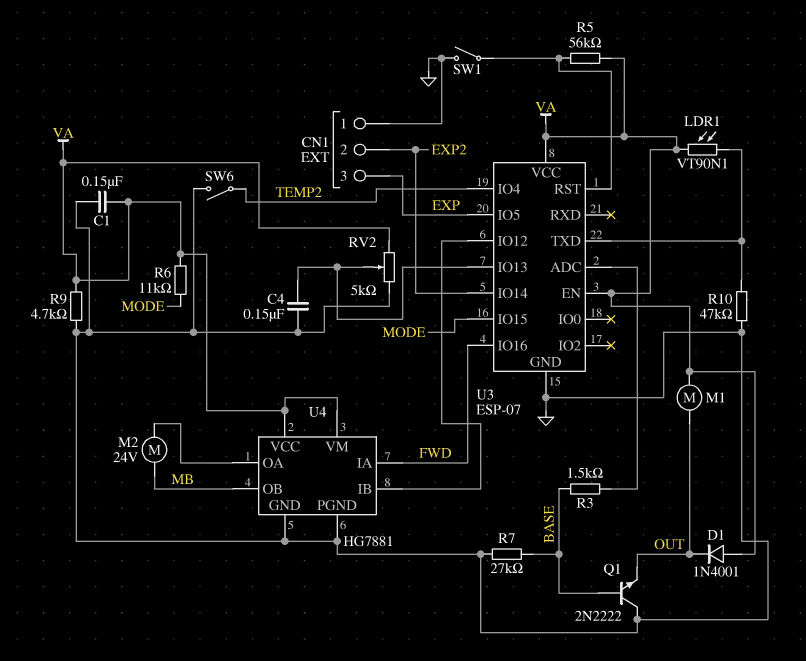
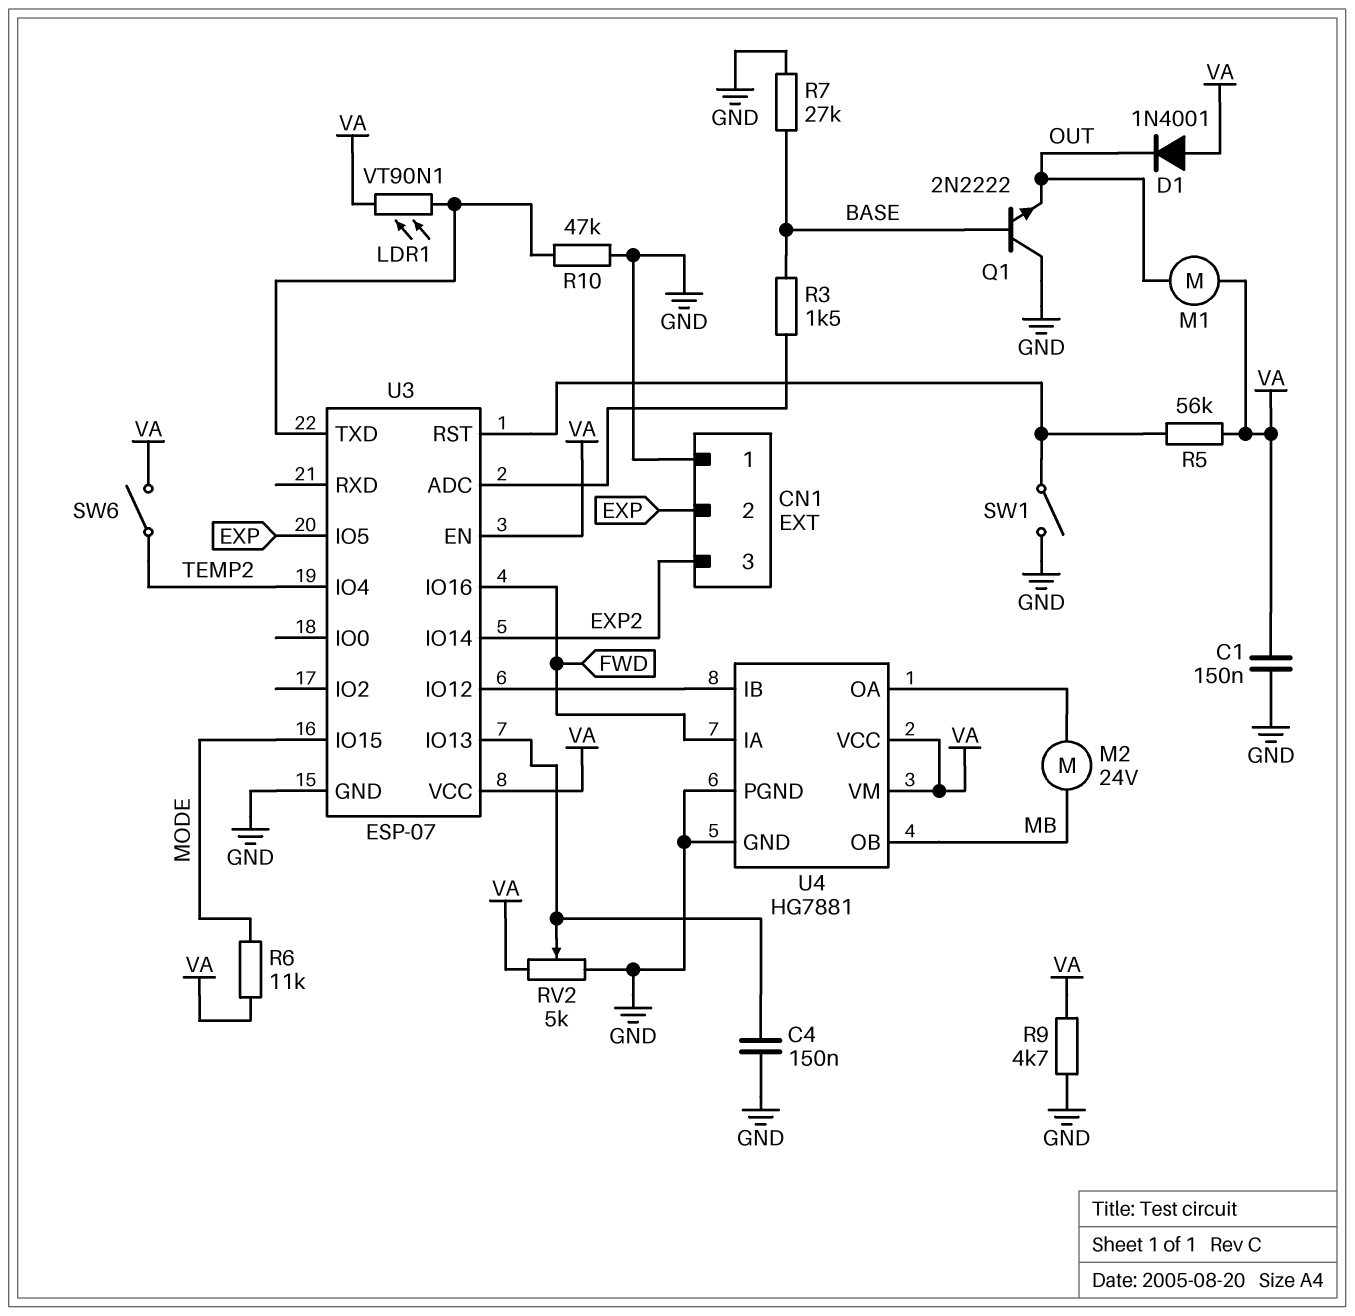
CN1 pin 2: EXP2 -> EXP
CN1 pin 3: EXP -> EXP2
SW6: switch (GND, TEMP2) -> switch (TEMP2, VA)

